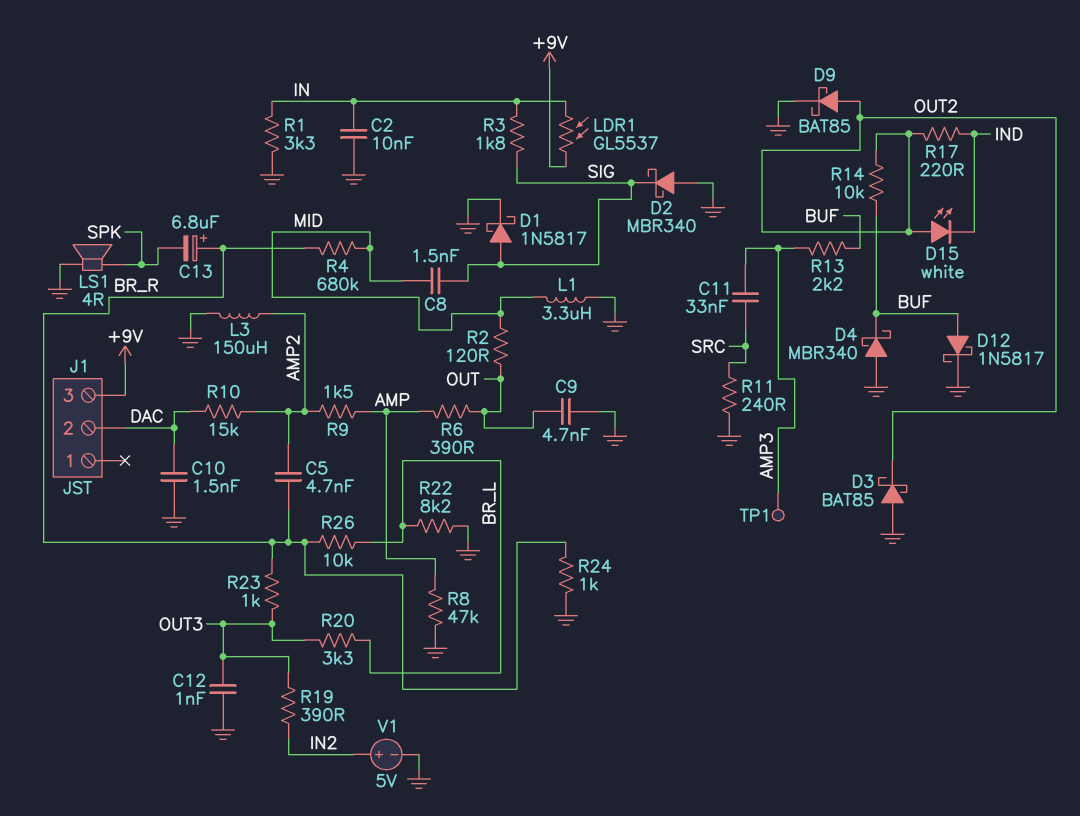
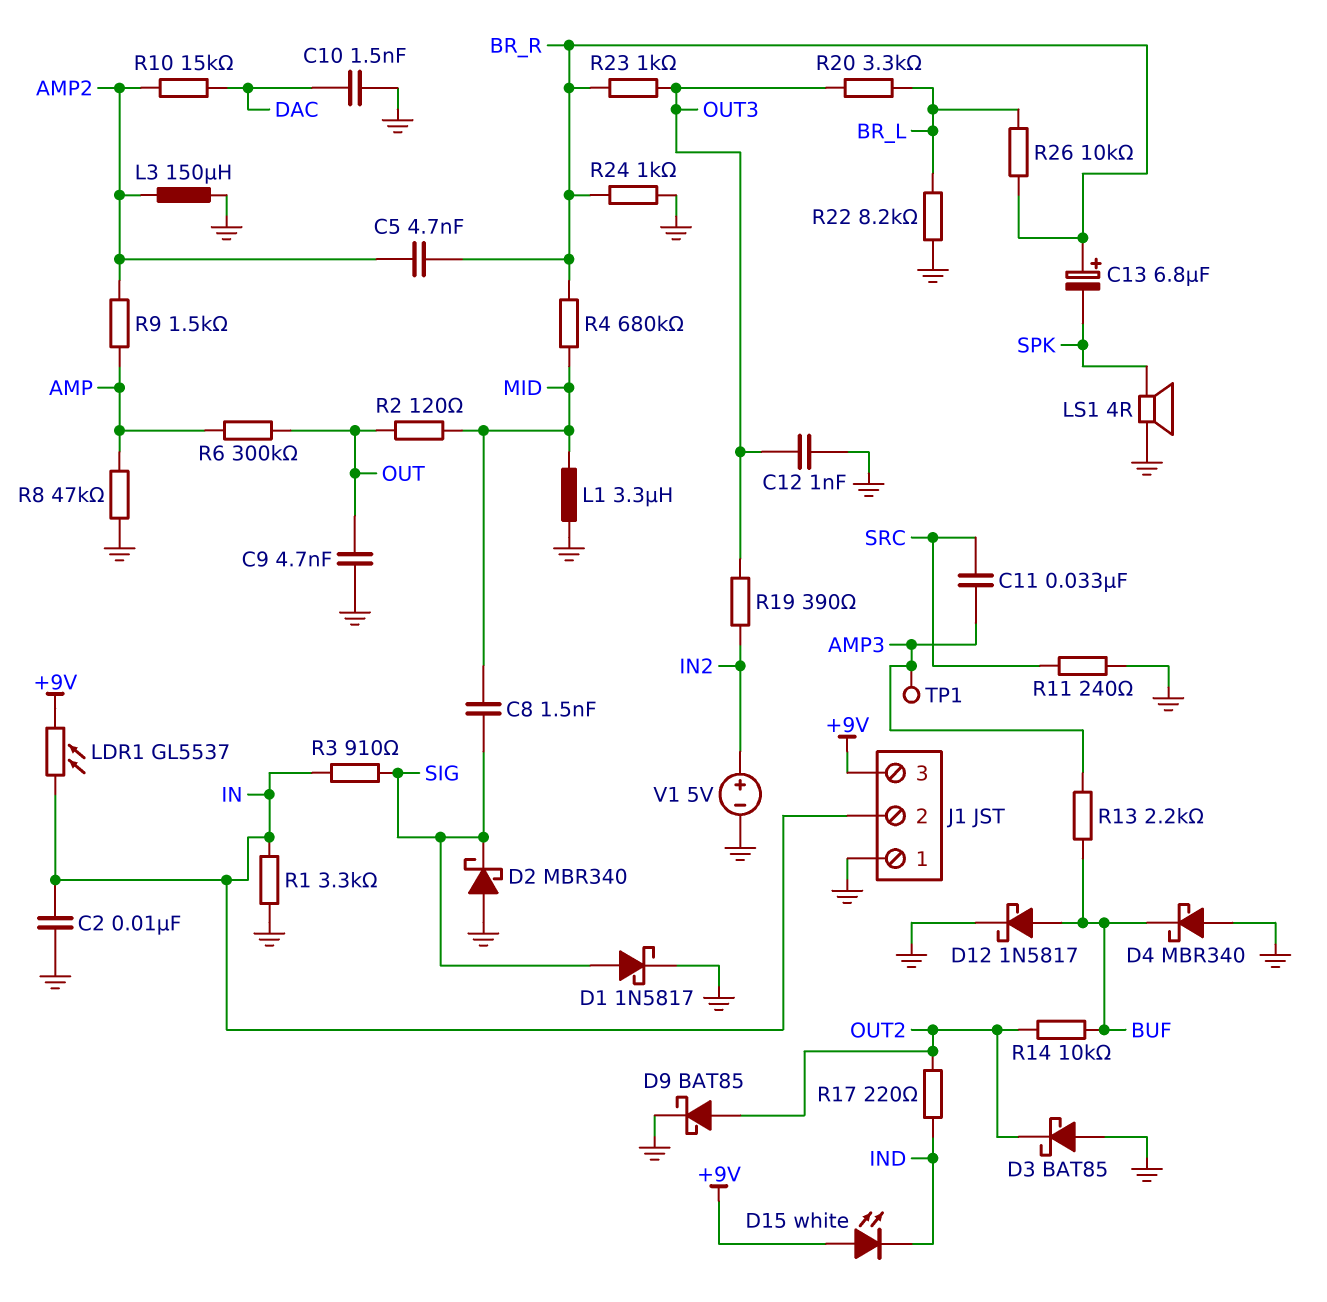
D15: LED white (A OUT2, K IND) -> LED white (A +9V, K IND)
J1 pin 1: none -> GND
J1 pin 2: DAC -> IN
R3: 1.8k (IN, SIG) -> 910 (IN, SIG)
R6: 390 (AMP, OUT) -> 300k (AMP, OUT)

